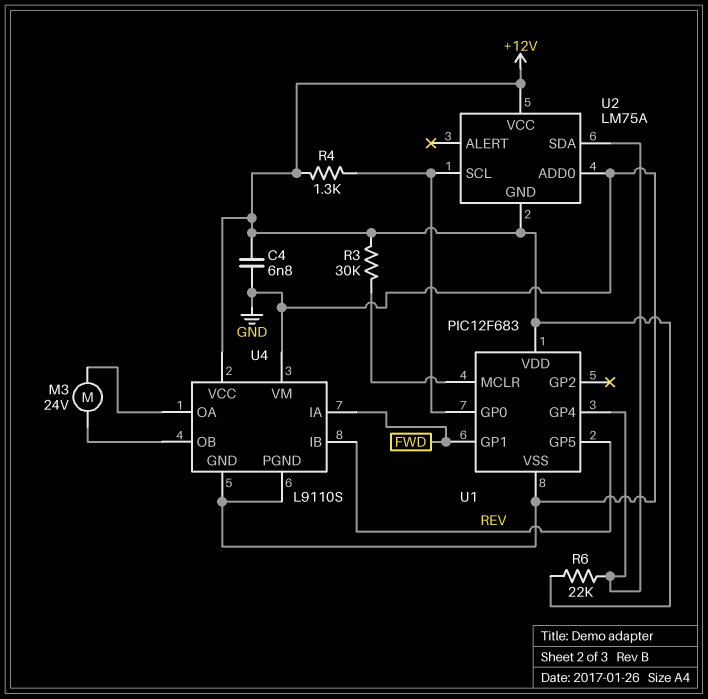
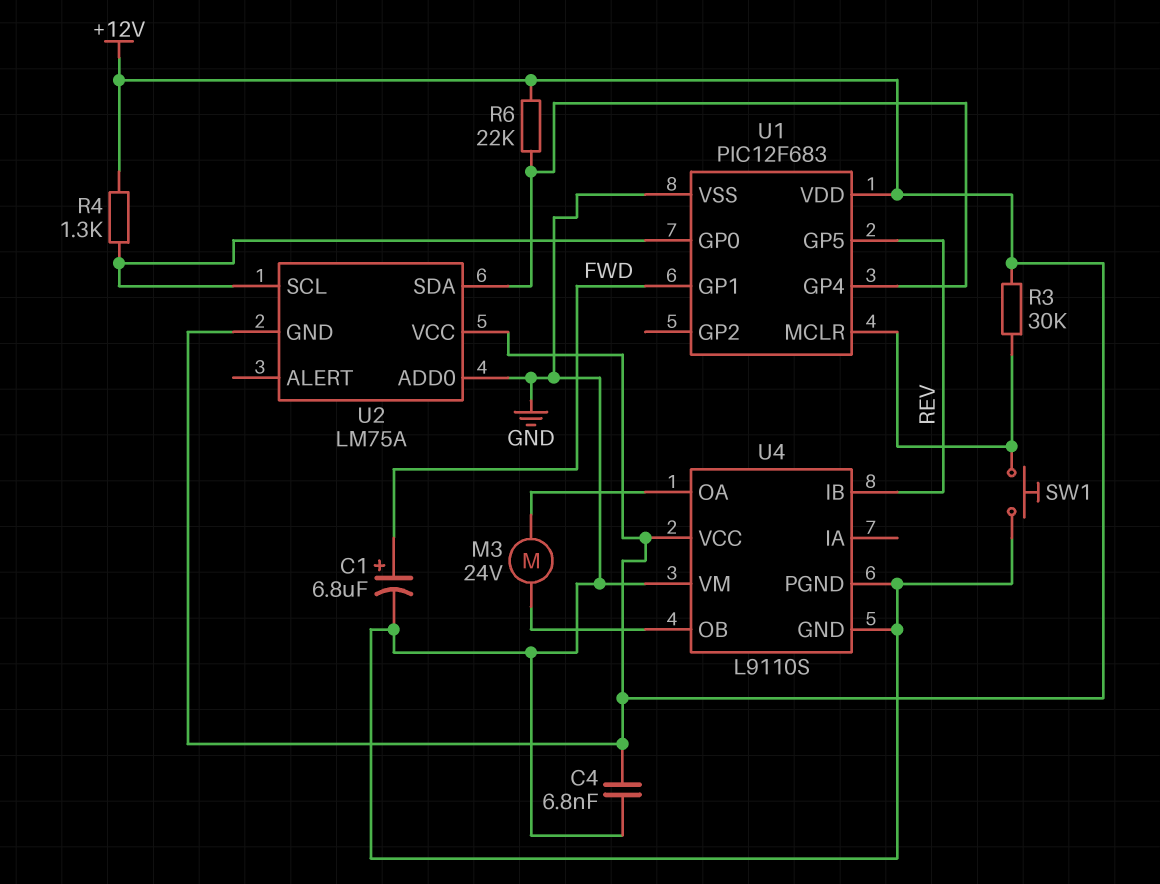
C1: none -> 6.8uF (plus FWD, minus GND)
SW1: none -> button (GND, U1/MCLR)
U4 pin IA: FWD -> none

